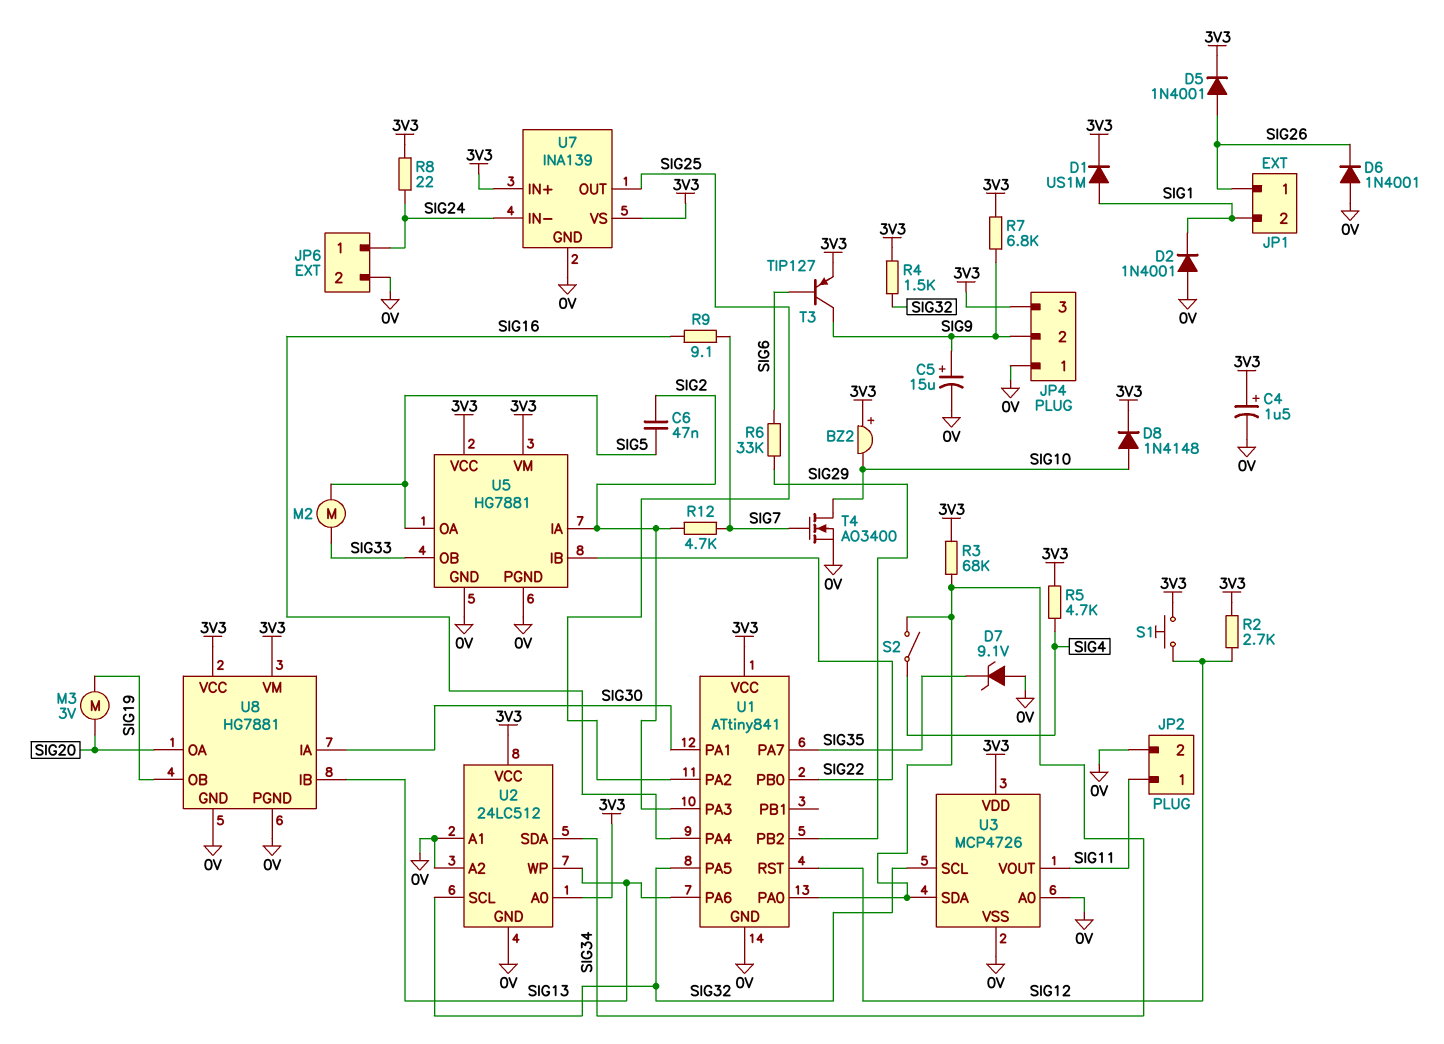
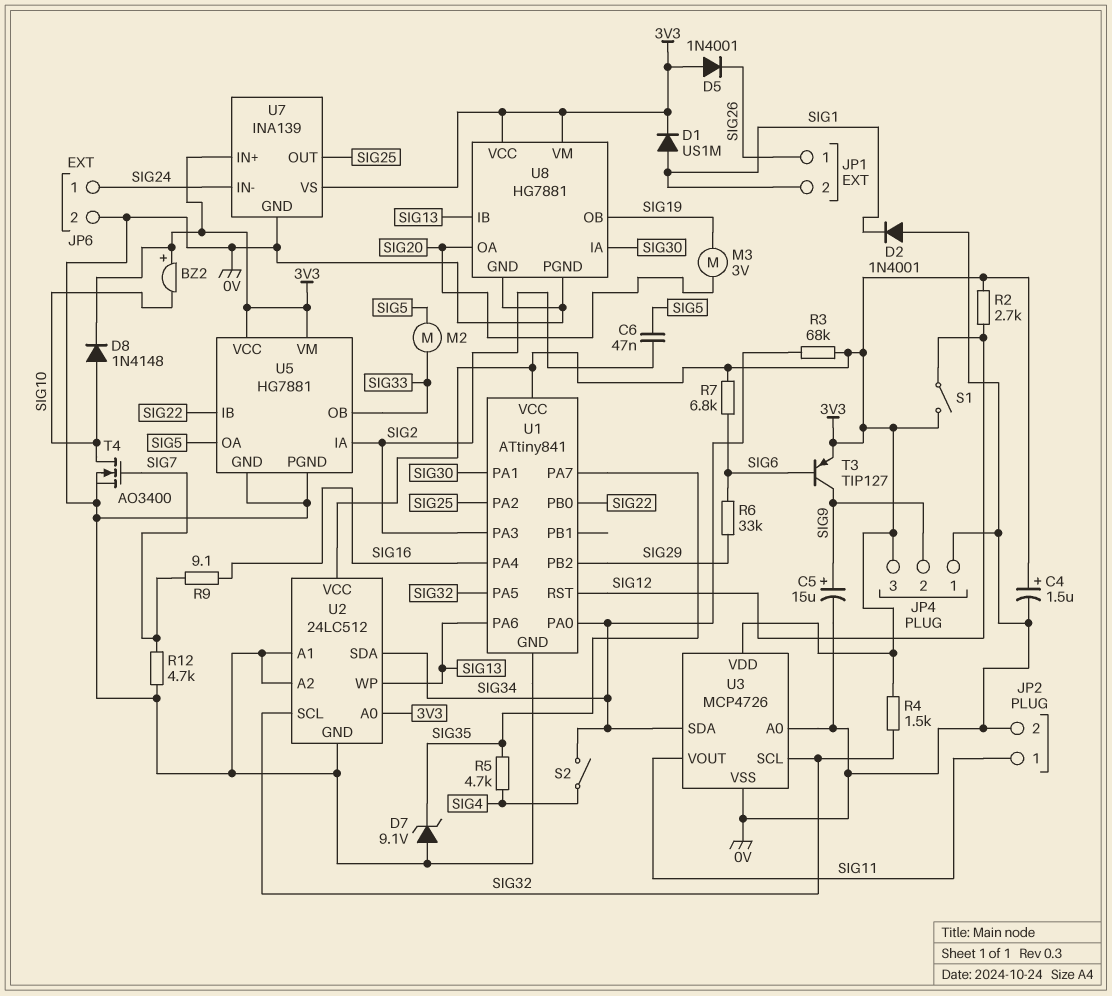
D5: diode 1N4001 (A SIG26, K 3V3) -> diode 1N4001 (A 3V3, K SIG26)
D6: diode 1N4001 (A 0V, K SIG26) -> none
R5: 4.7k (3V3, SIG4) -> 4.7k (SIG4, SIG35)
R7: 6.8k (3V3, SIG9) -> 6.8k (3V3, SIG6)
R8: 22 (3V3, SIG24) -> none
R12: 4.7k (SIG2, SIG7) -> 4.7k (0V, SIG7)
S1: button (3V3, SIG12) -> switch (3V3, SIG12)

